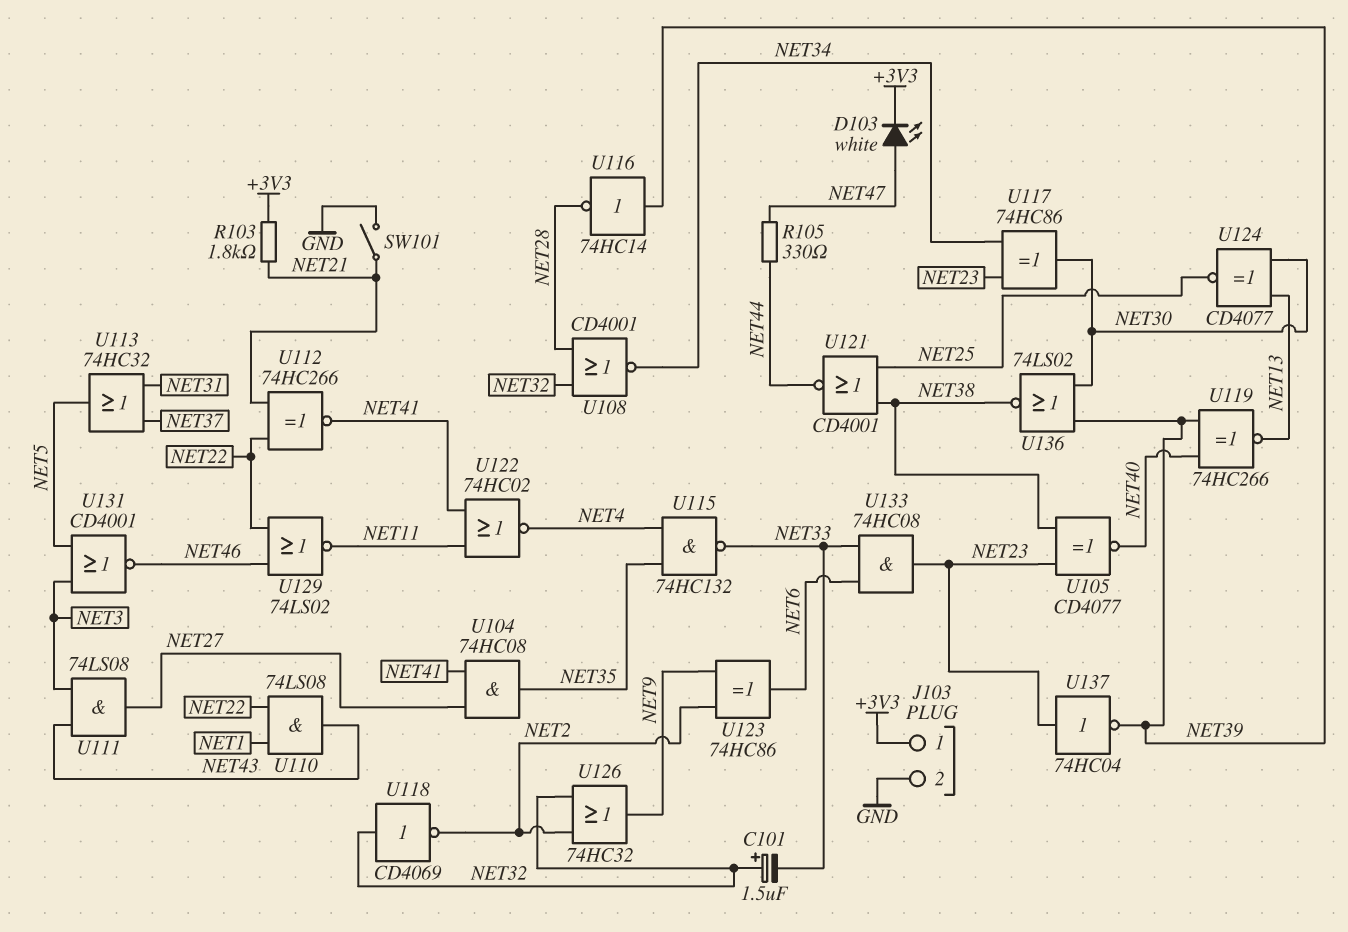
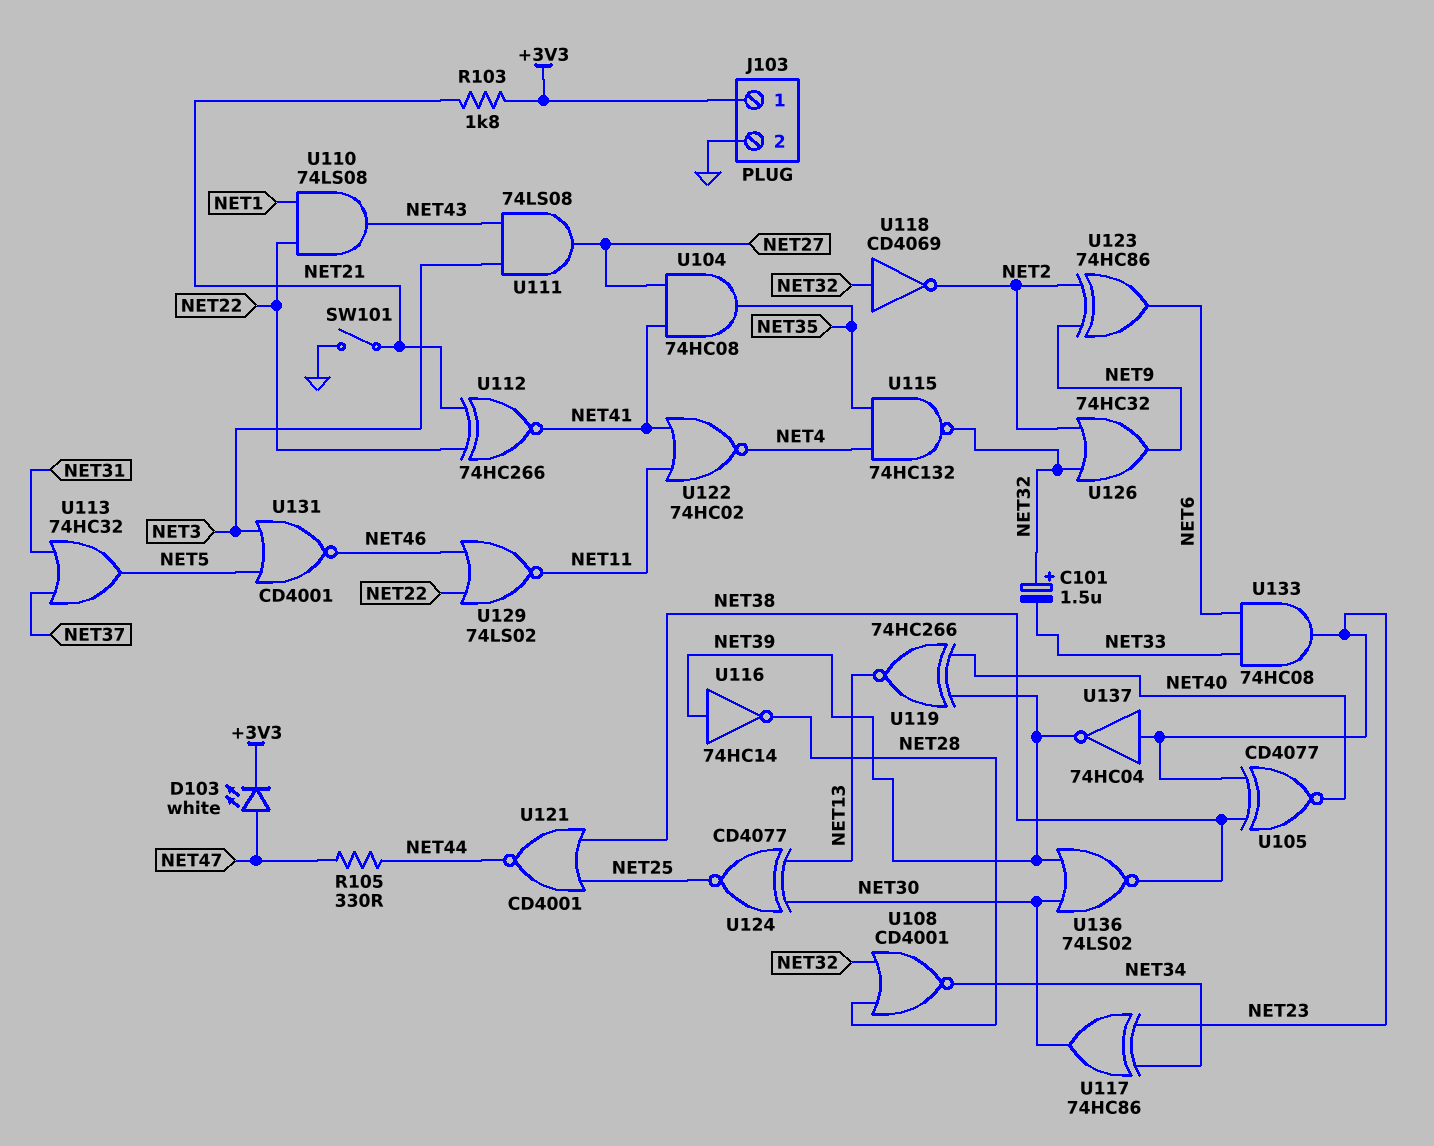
U115: NAND 74HC132 (in NET4, in NET35, out NET33) -> NAND 74HC132 (in NET4, in NET35, out NET32)

